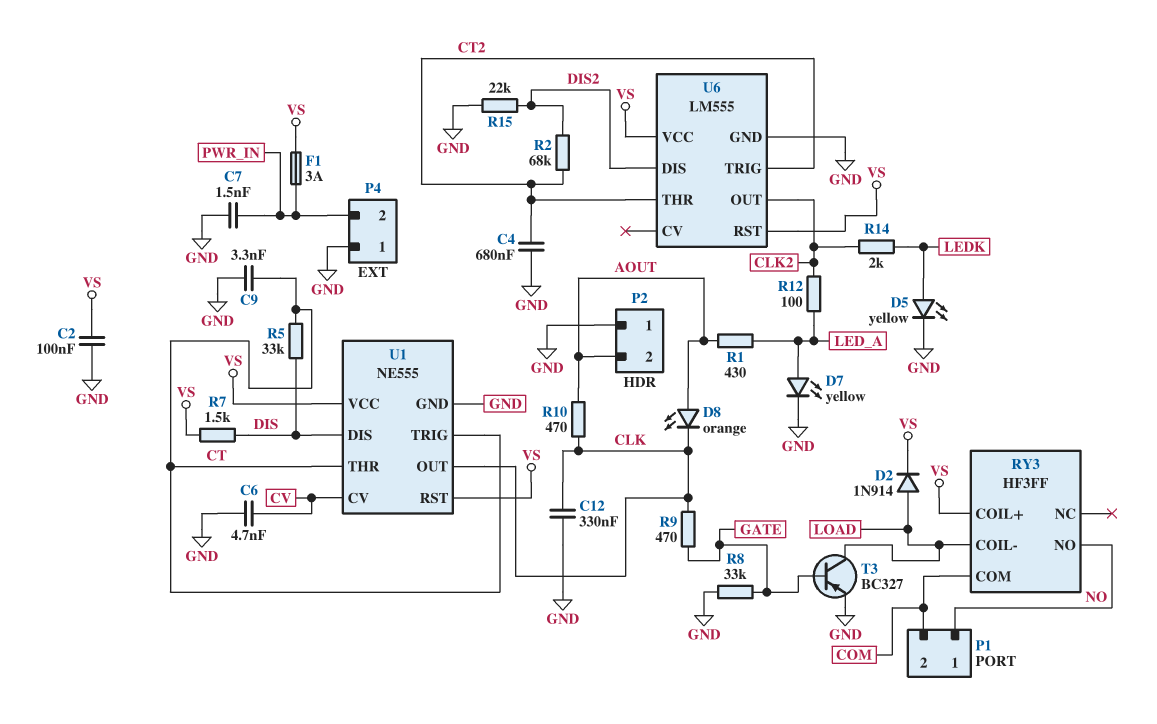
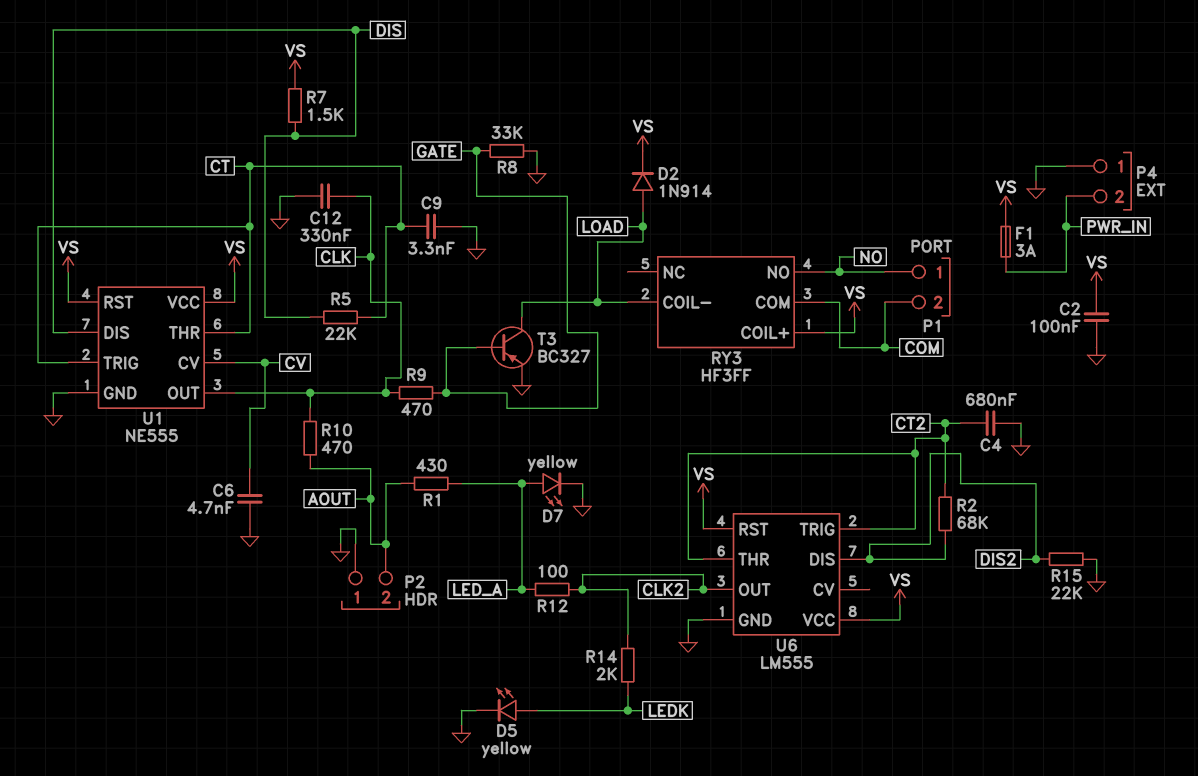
C7: 1.5nF (GND, PWR_IN) -> none
D8: LED orange (A AOUT, K CLK) -> none
R5: 33k (CT, DIS) -> 22k (CT, DIS)

